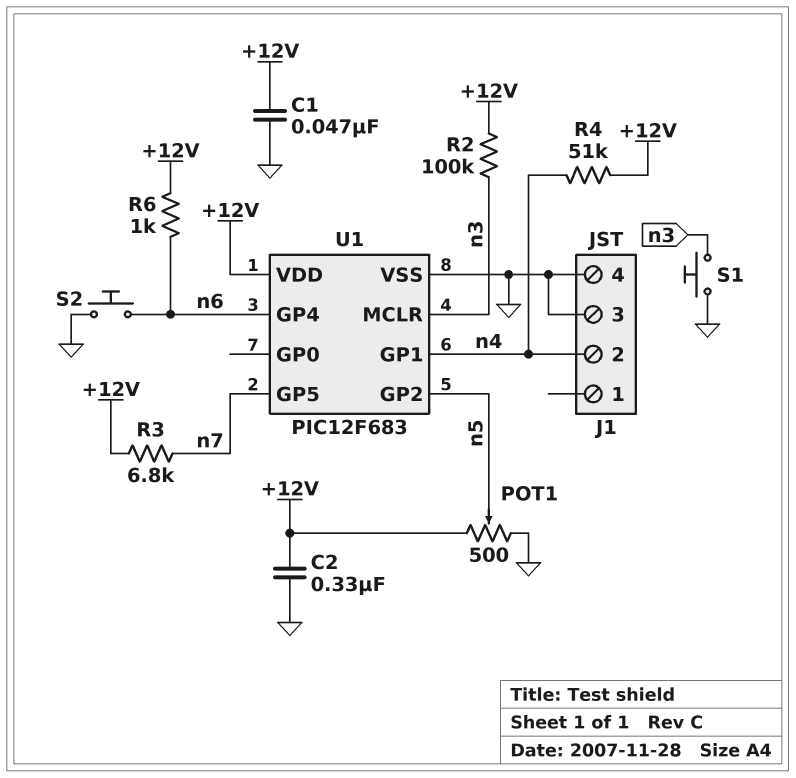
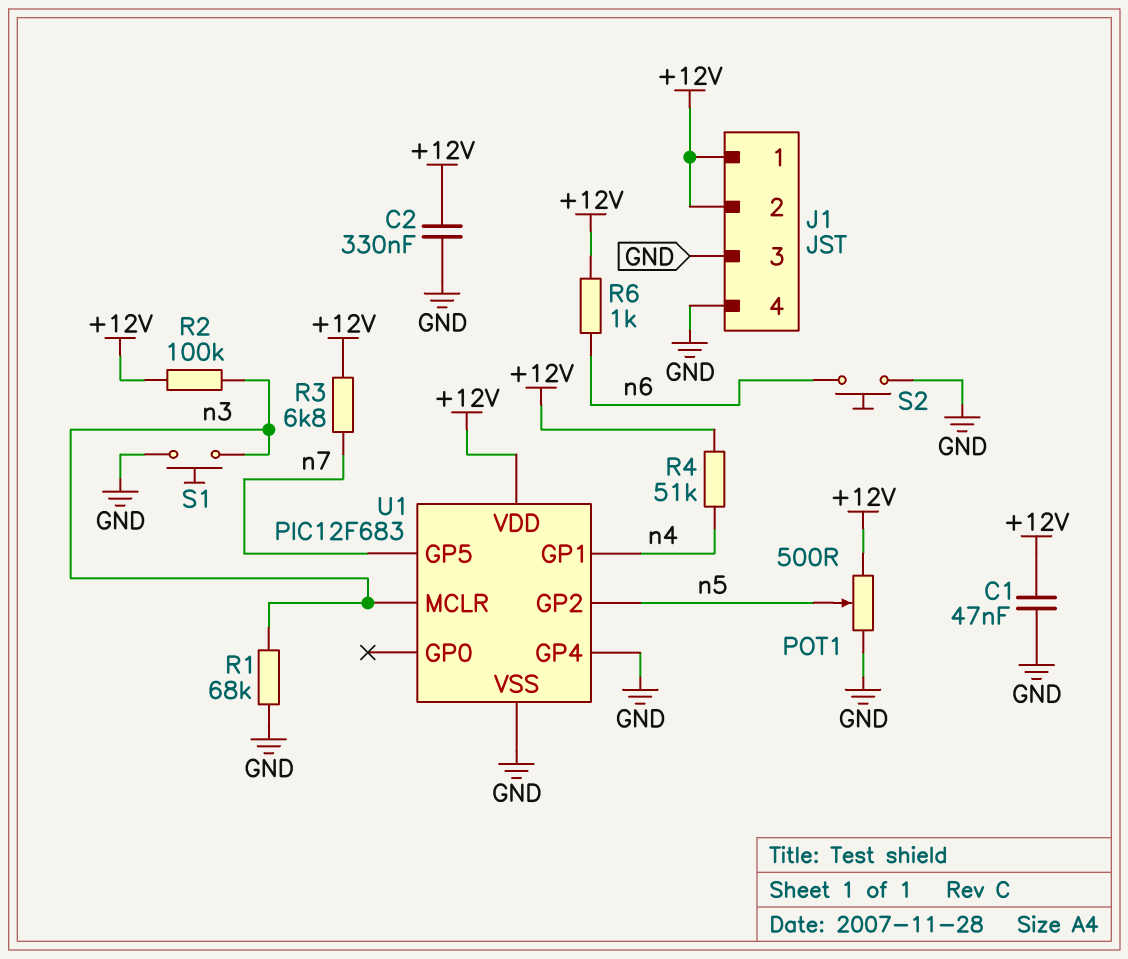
J1 pin 1: none -> +12V
J1 pin 2: n4 -> +12V
R1: none -> 68k (GND, n3)
U1 pin GP4: n6 -> GND

